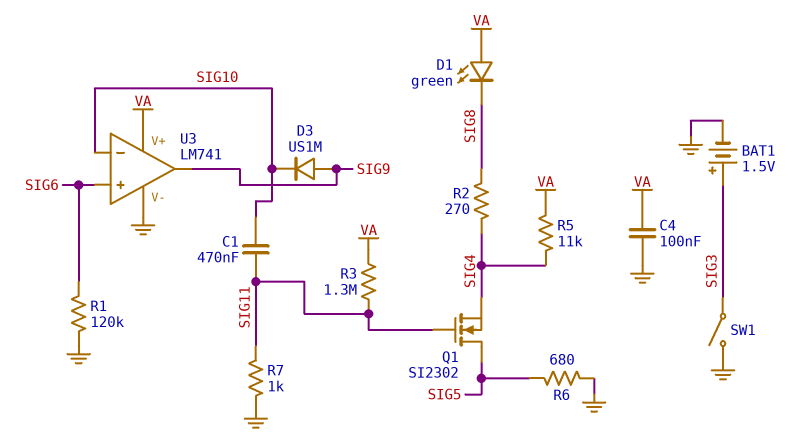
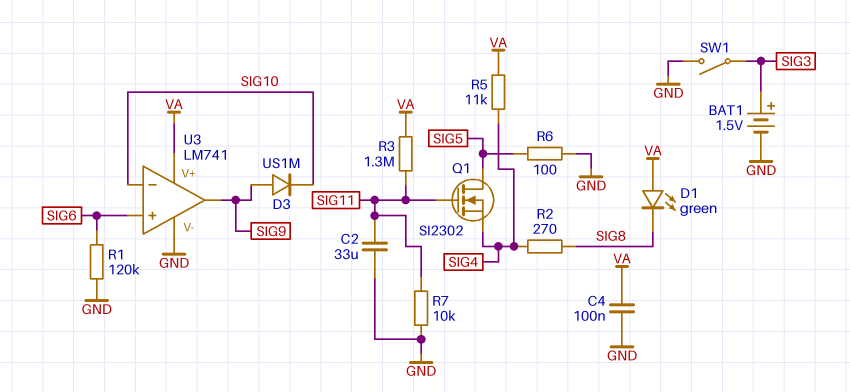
C1: 470nF (SIG10, SIG11) -> none
C2: none -> 33uF (GND, SIG11)
R6: 680 (GND, SIG5) -> 100 (GND, SIG5)
R7: 1k (GND, SIG11) -> 10k (GND, SIG11)

